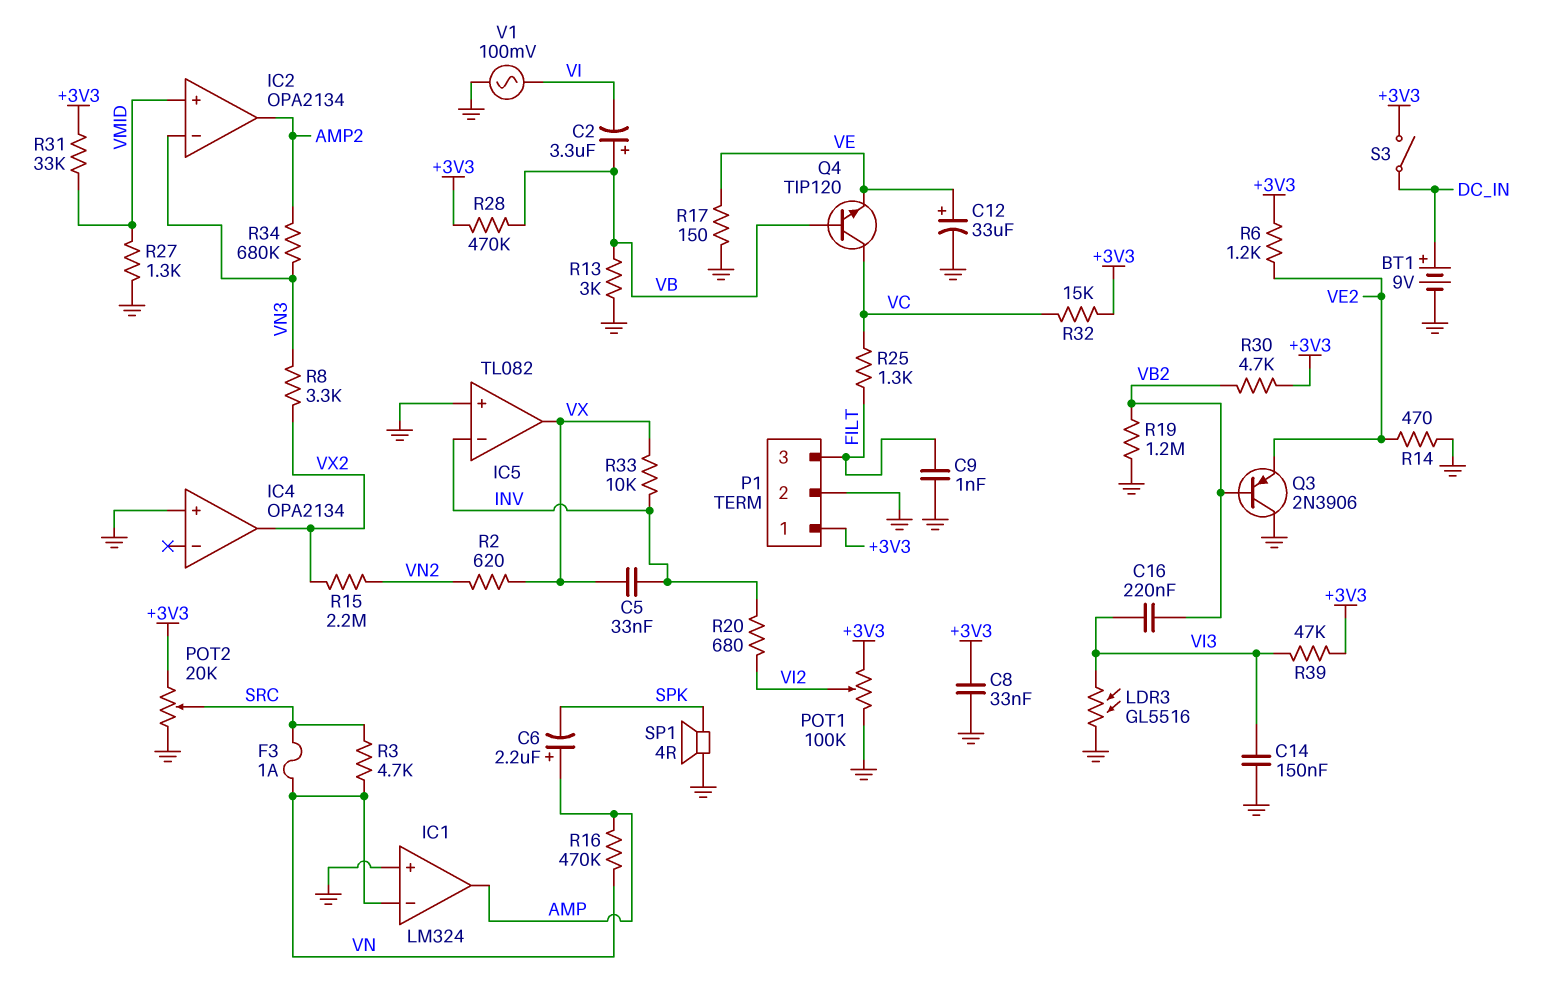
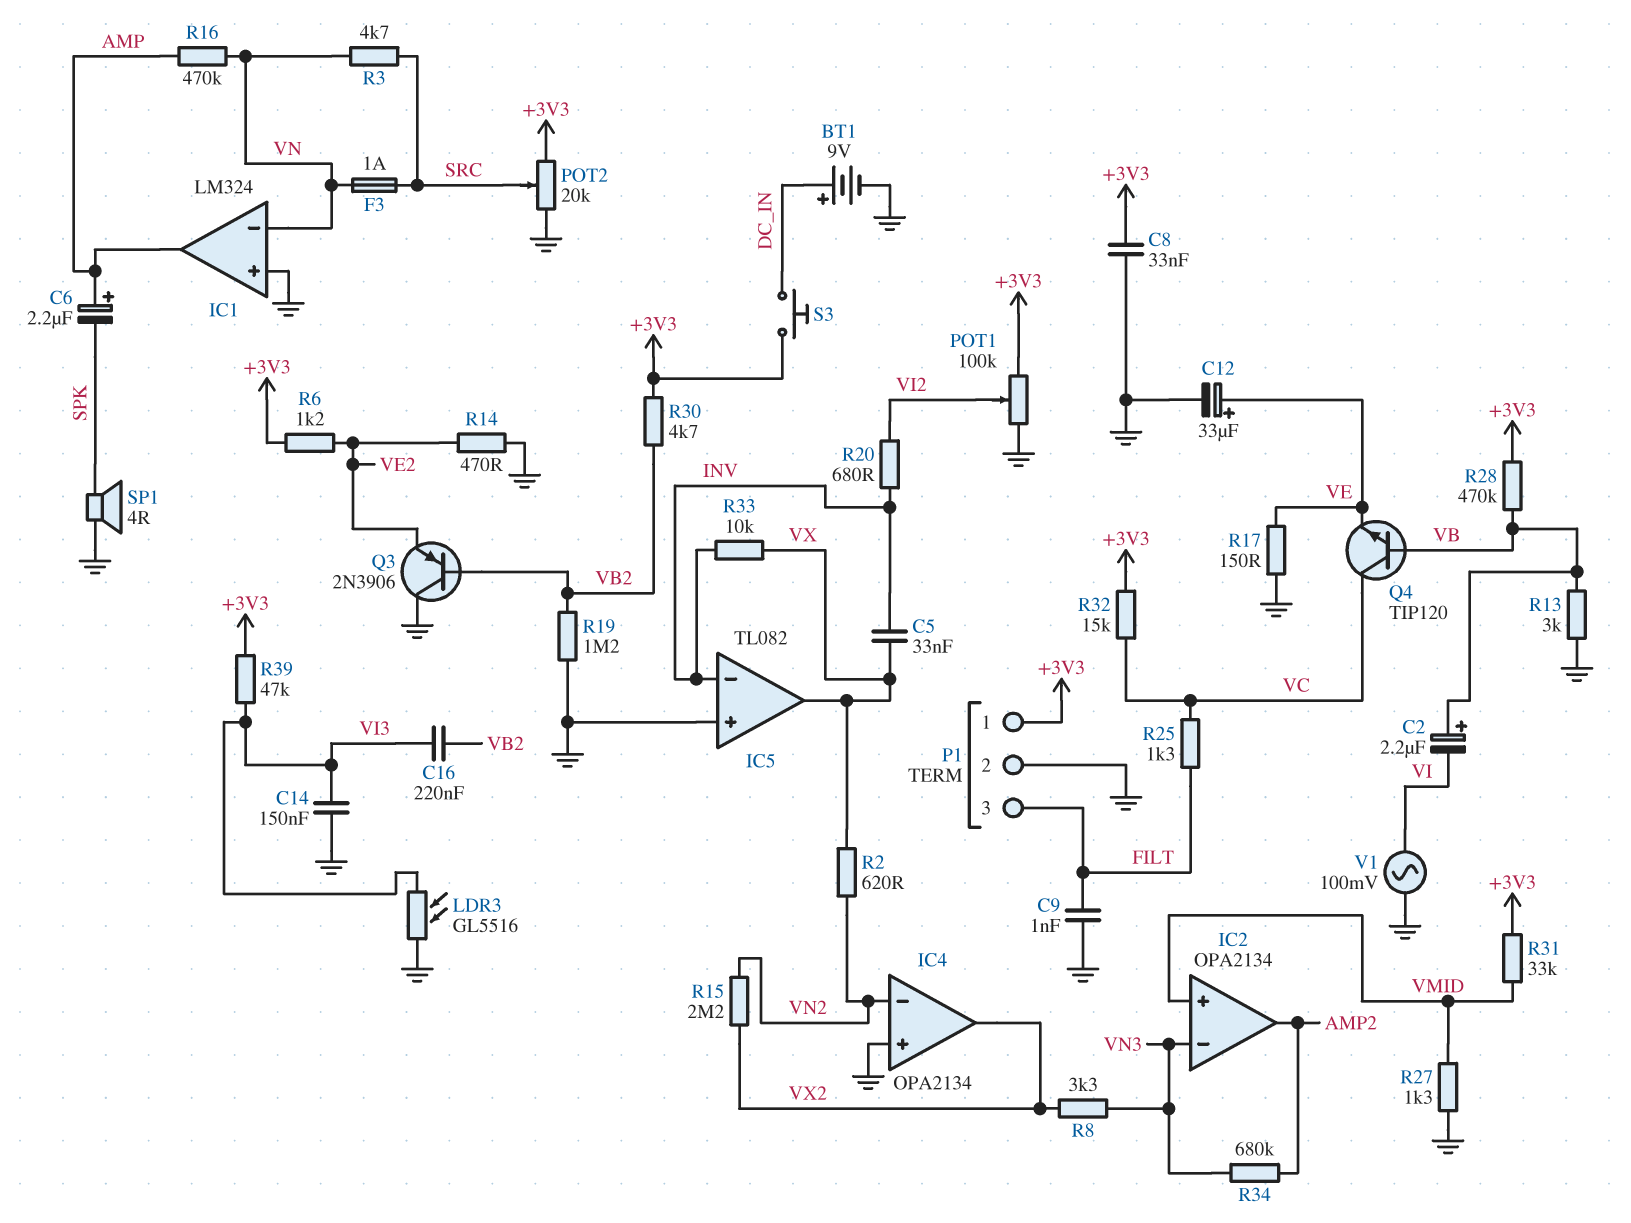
C2: 3.3uF (plus VB, minus VI) -> 2.2uF (plus VB, minus VI)
IC4 pin in-: none -> VN2
S3: switch (+3V3, DC_IN) -> button (+3V3, DC_IN)

